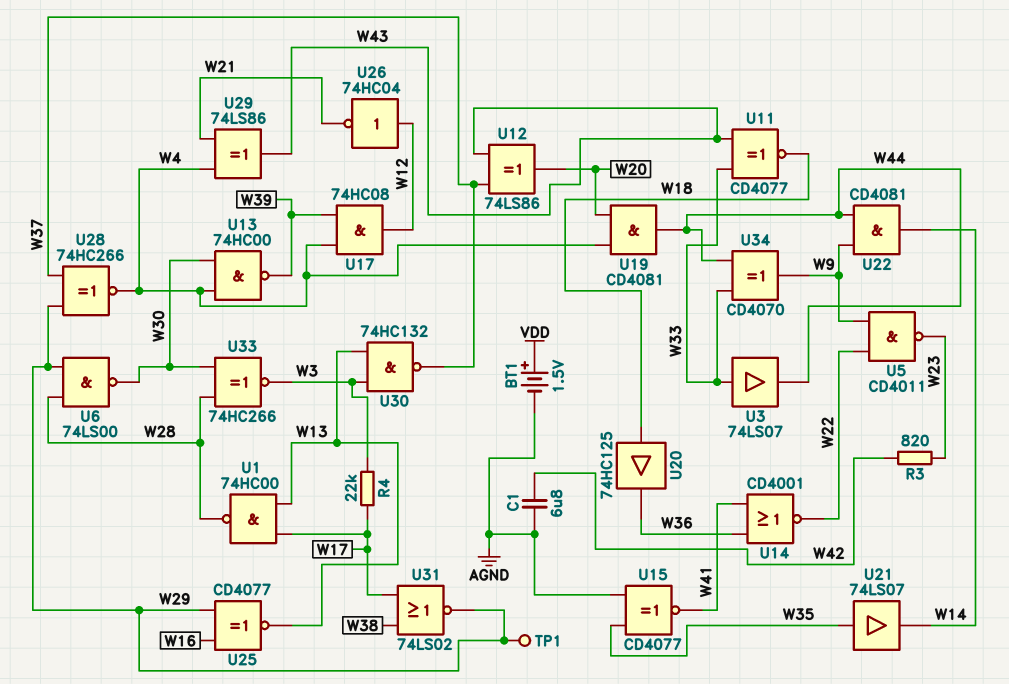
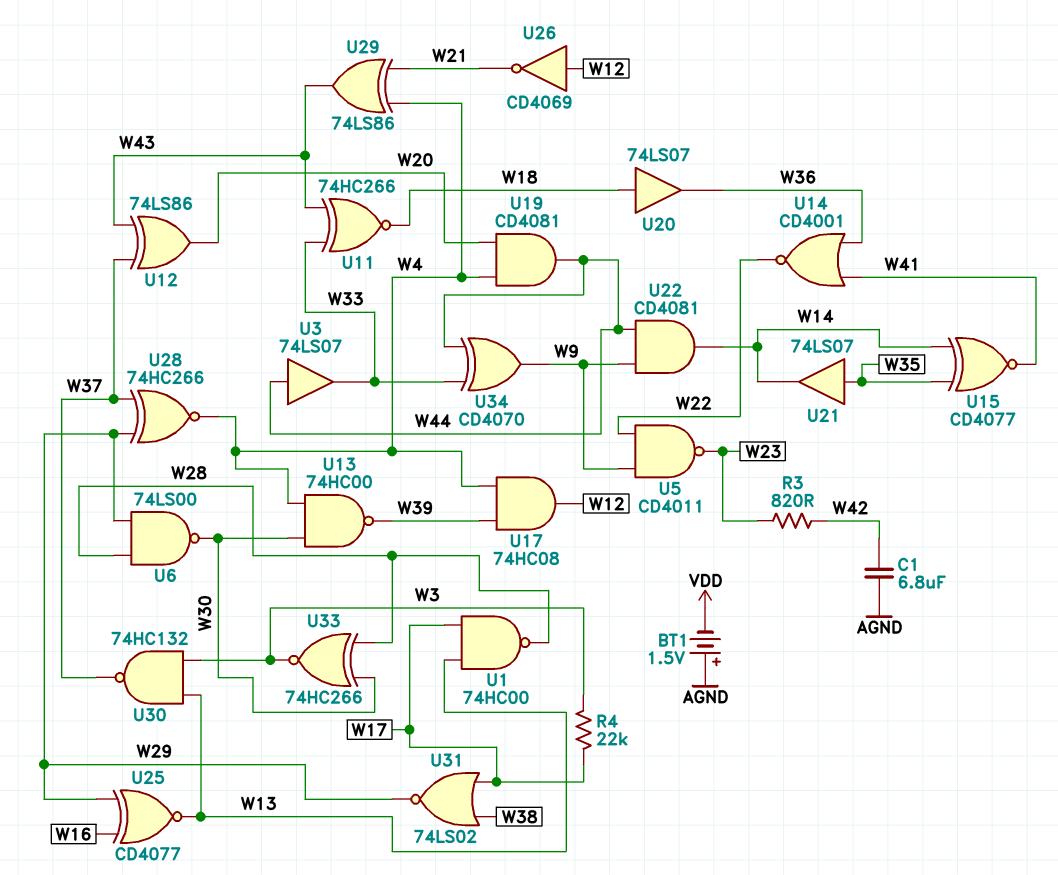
BT1: 1.5V (plus VDD, minus AGND) -> 1.5V (plus AGND, minus VDD)
TP1: test point (W29) -> none
U3: buffer 74LS07 (in W33, out W44) -> buffer 74LS07 (in W44, out W33)
U11: XNOR CD4077 (in W33, in W43, out W18) -> XNOR 74HC266 (in W33, in W43, out W18)
U15: XNOR CD4077 (in AGND, in W35, out W41) -> XNOR CD4077 (in W14, in W35, out W41)
U20: buffer 74HC125 (in W18, out W36) -> buffer 74LS07 (in W18, out W36)
U26: NOT 74HC04 (in W12, out W21) -> NOT CD4069 (in W12, out W21)

